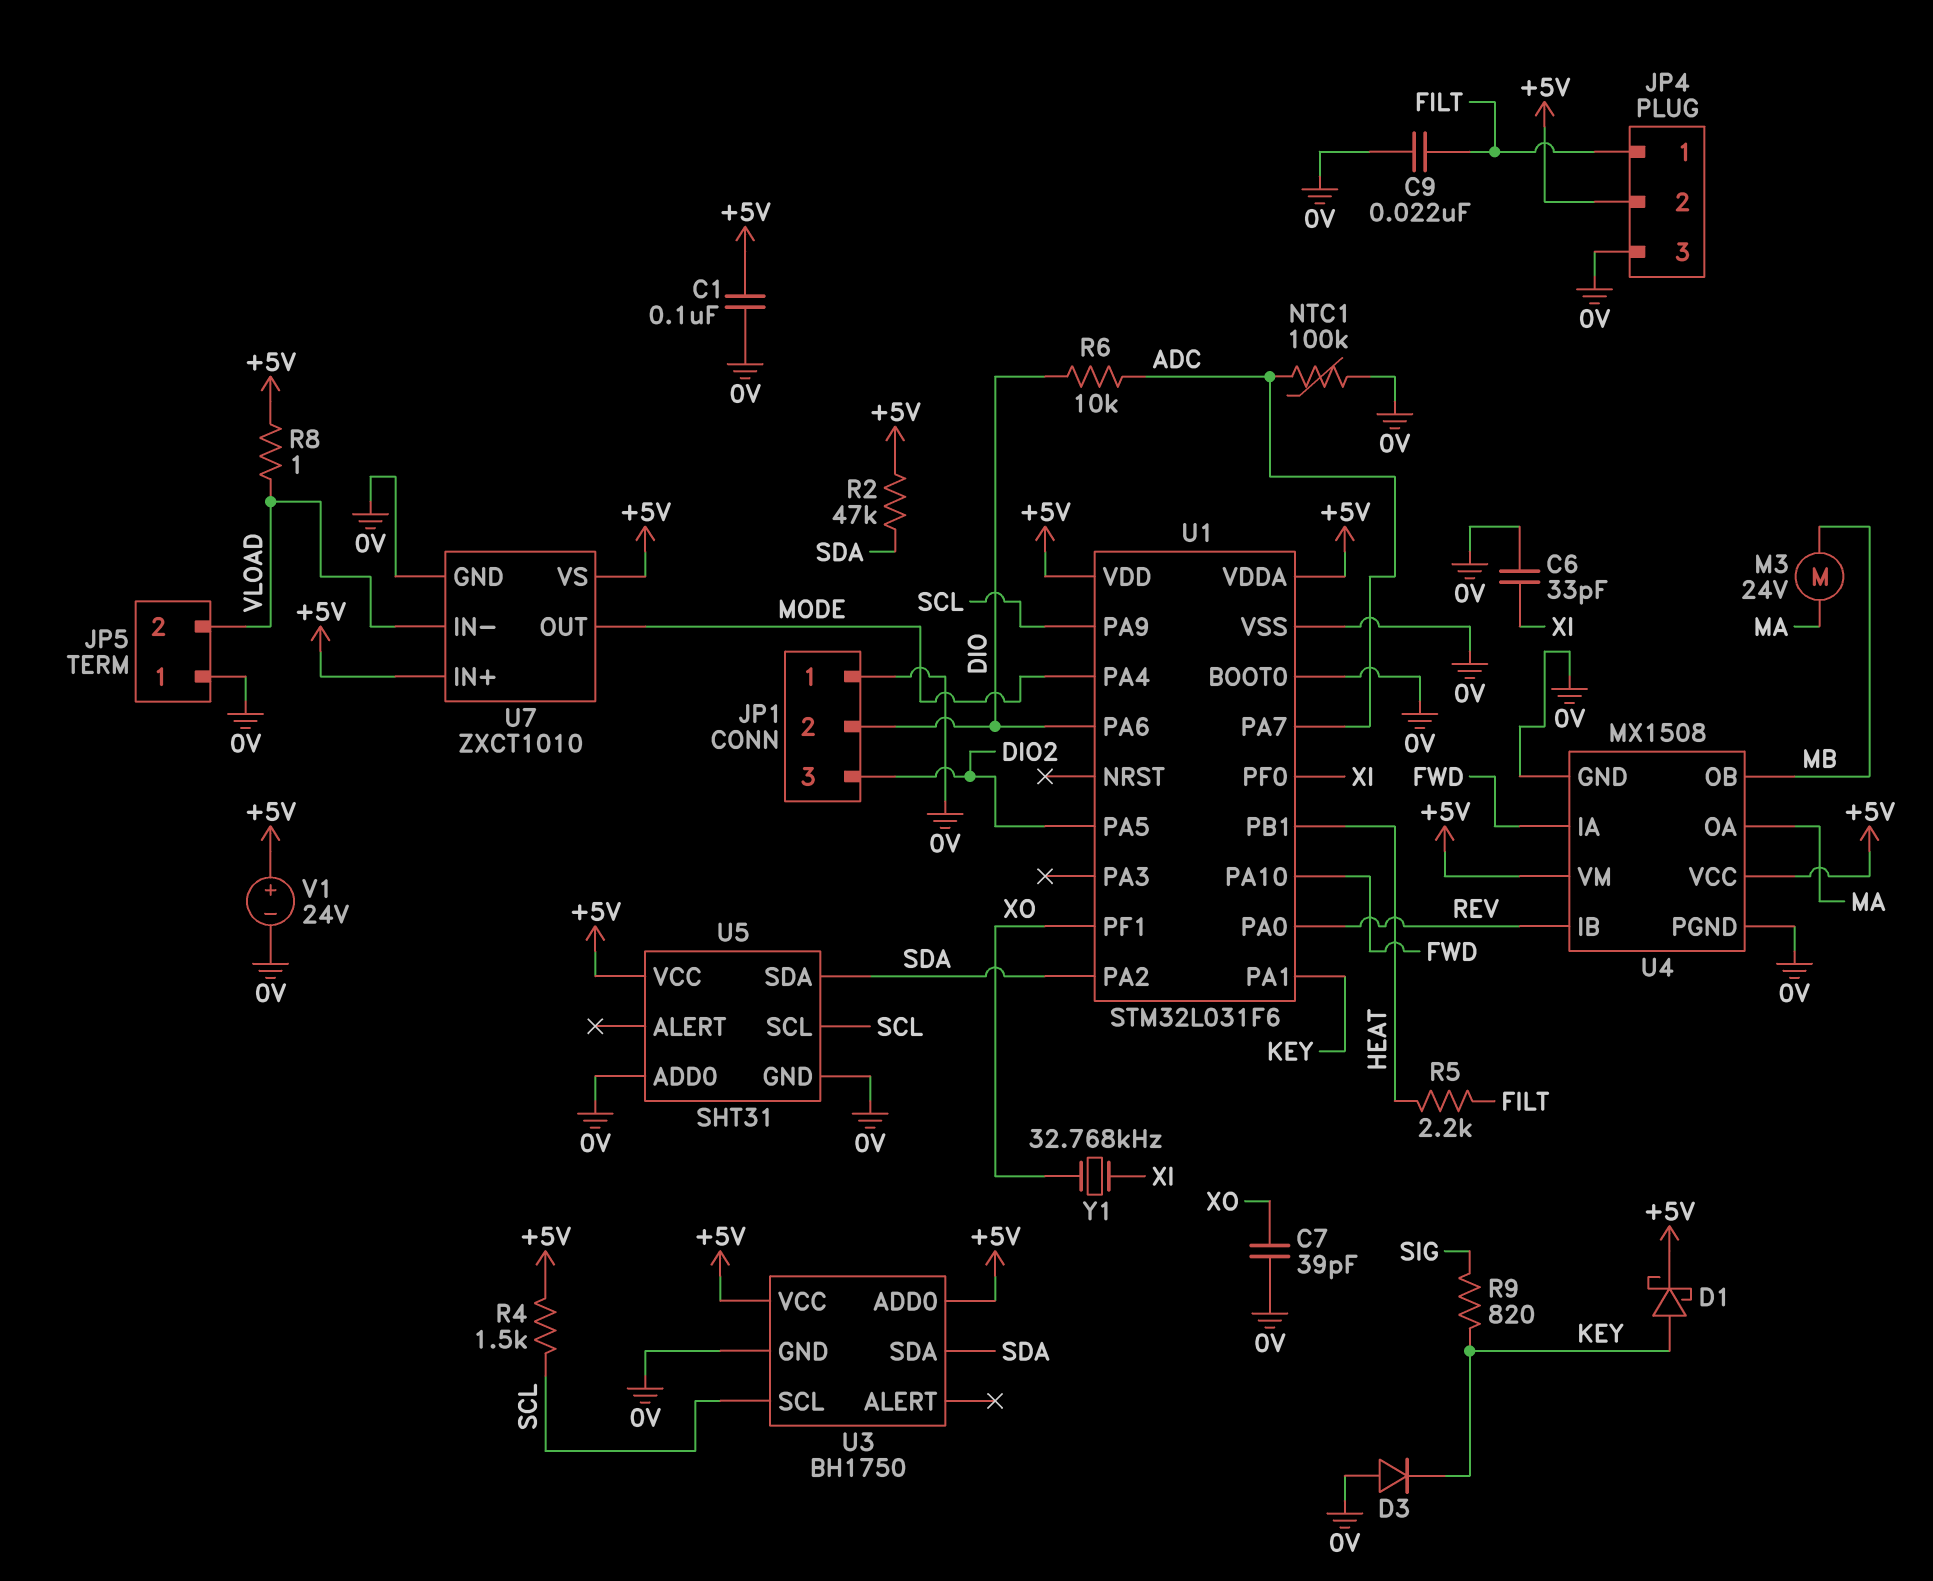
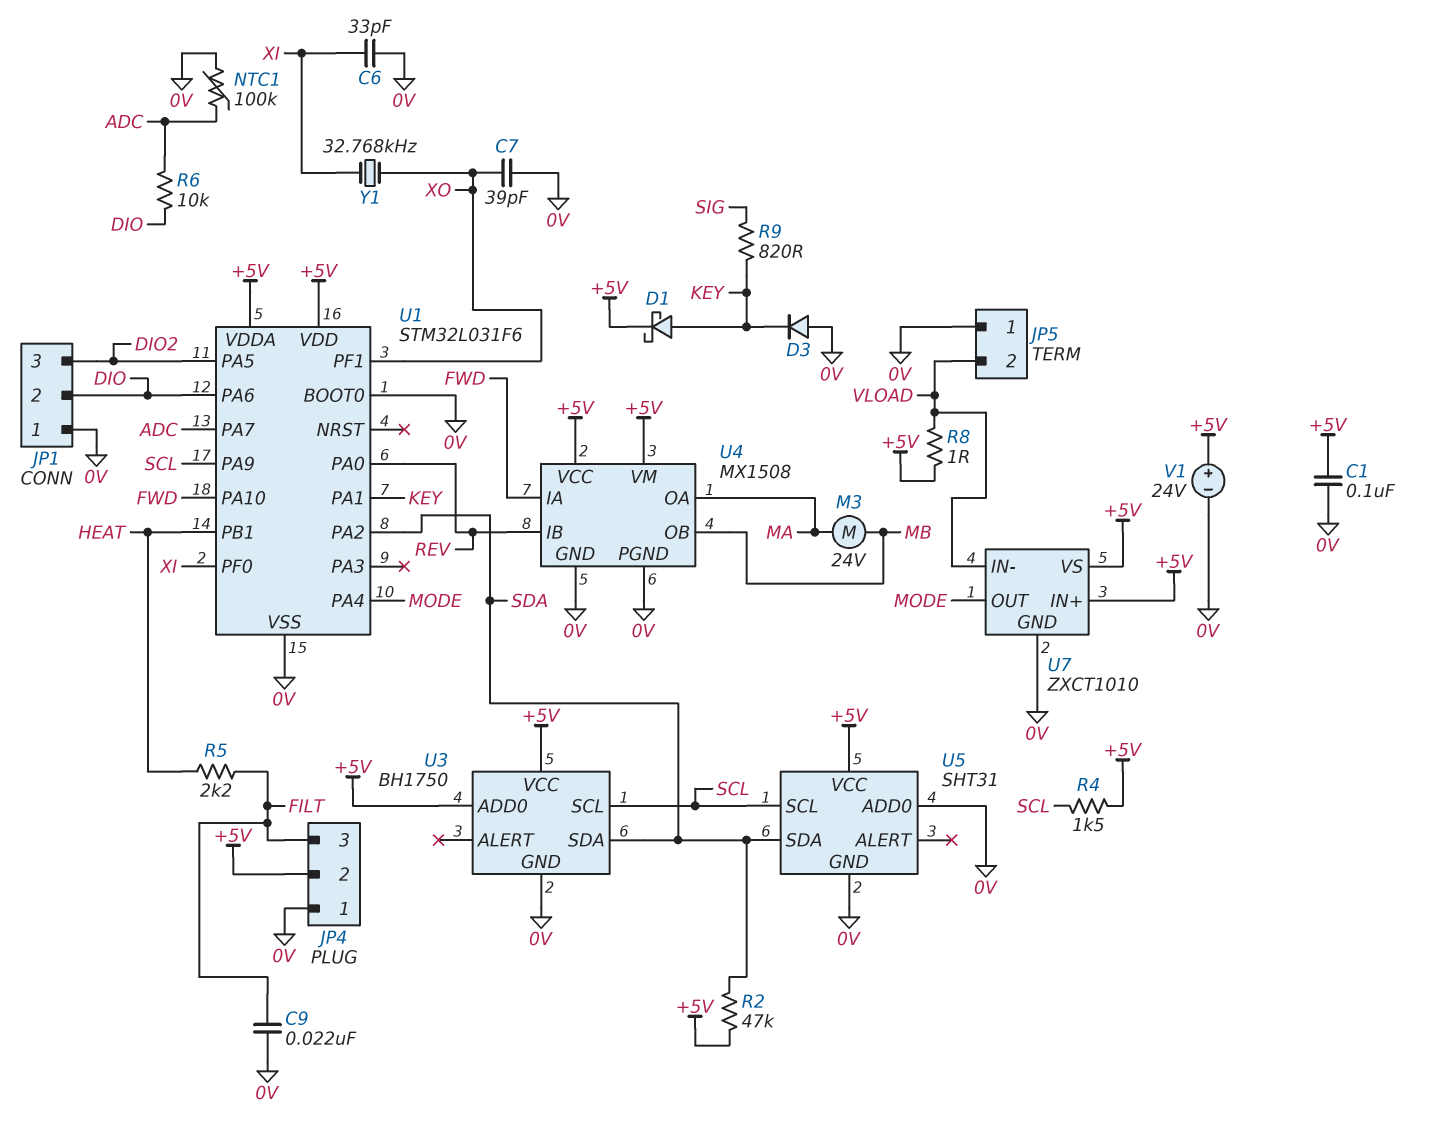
JP4 pin 1: FILT -> 0V
JP4 pin 3: 0V -> FILT

